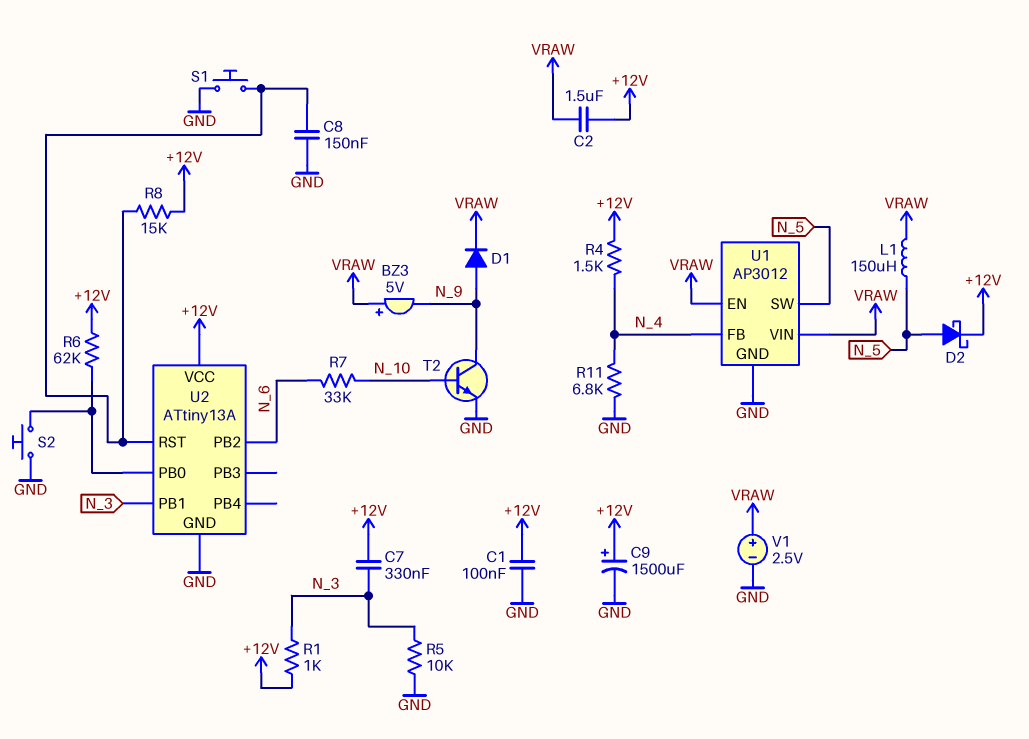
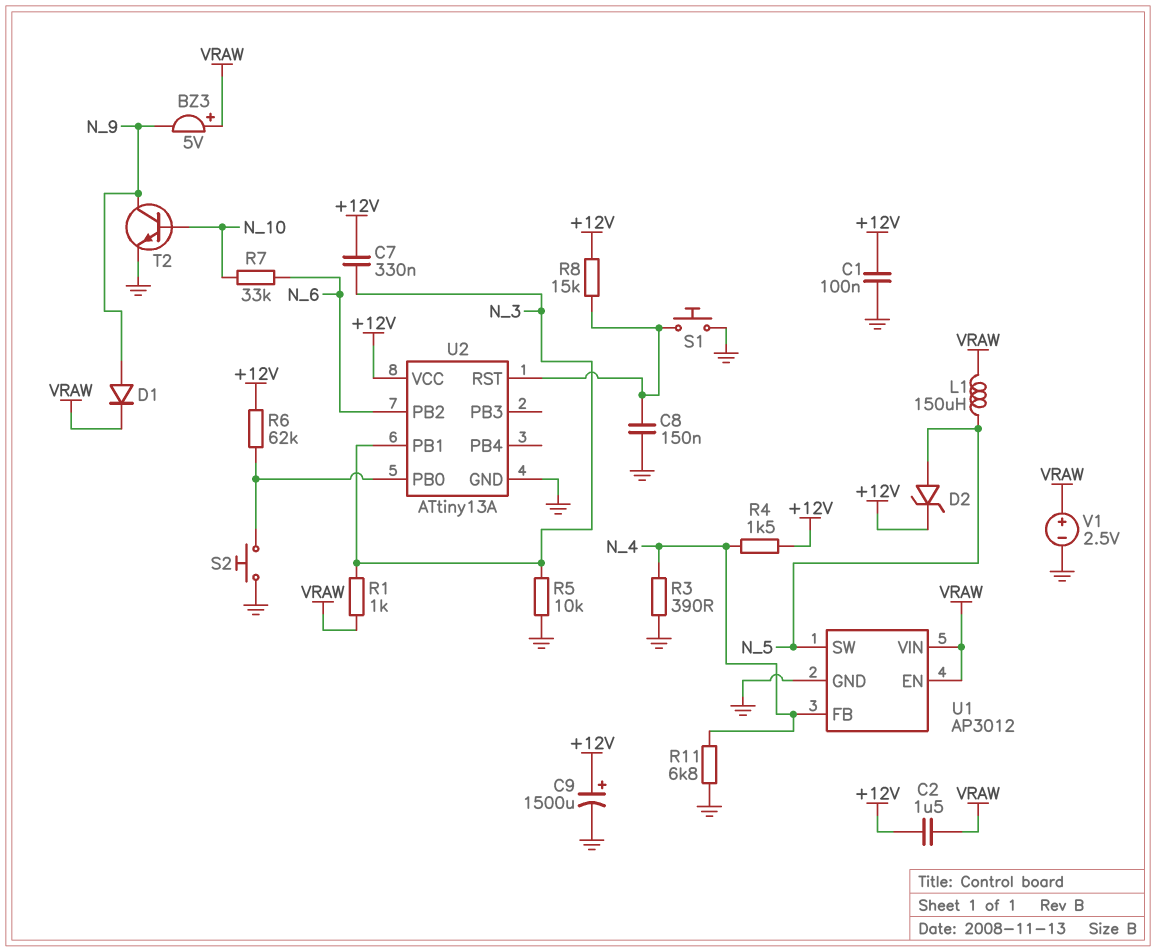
D2: schottky (A N_5, K +12V) -> zener (A N_5, K +12V)
R1: 1k (+12V, N_3) -> 1k (N_3, VRAW)
R3: none -> 390 (GND, N_4)

